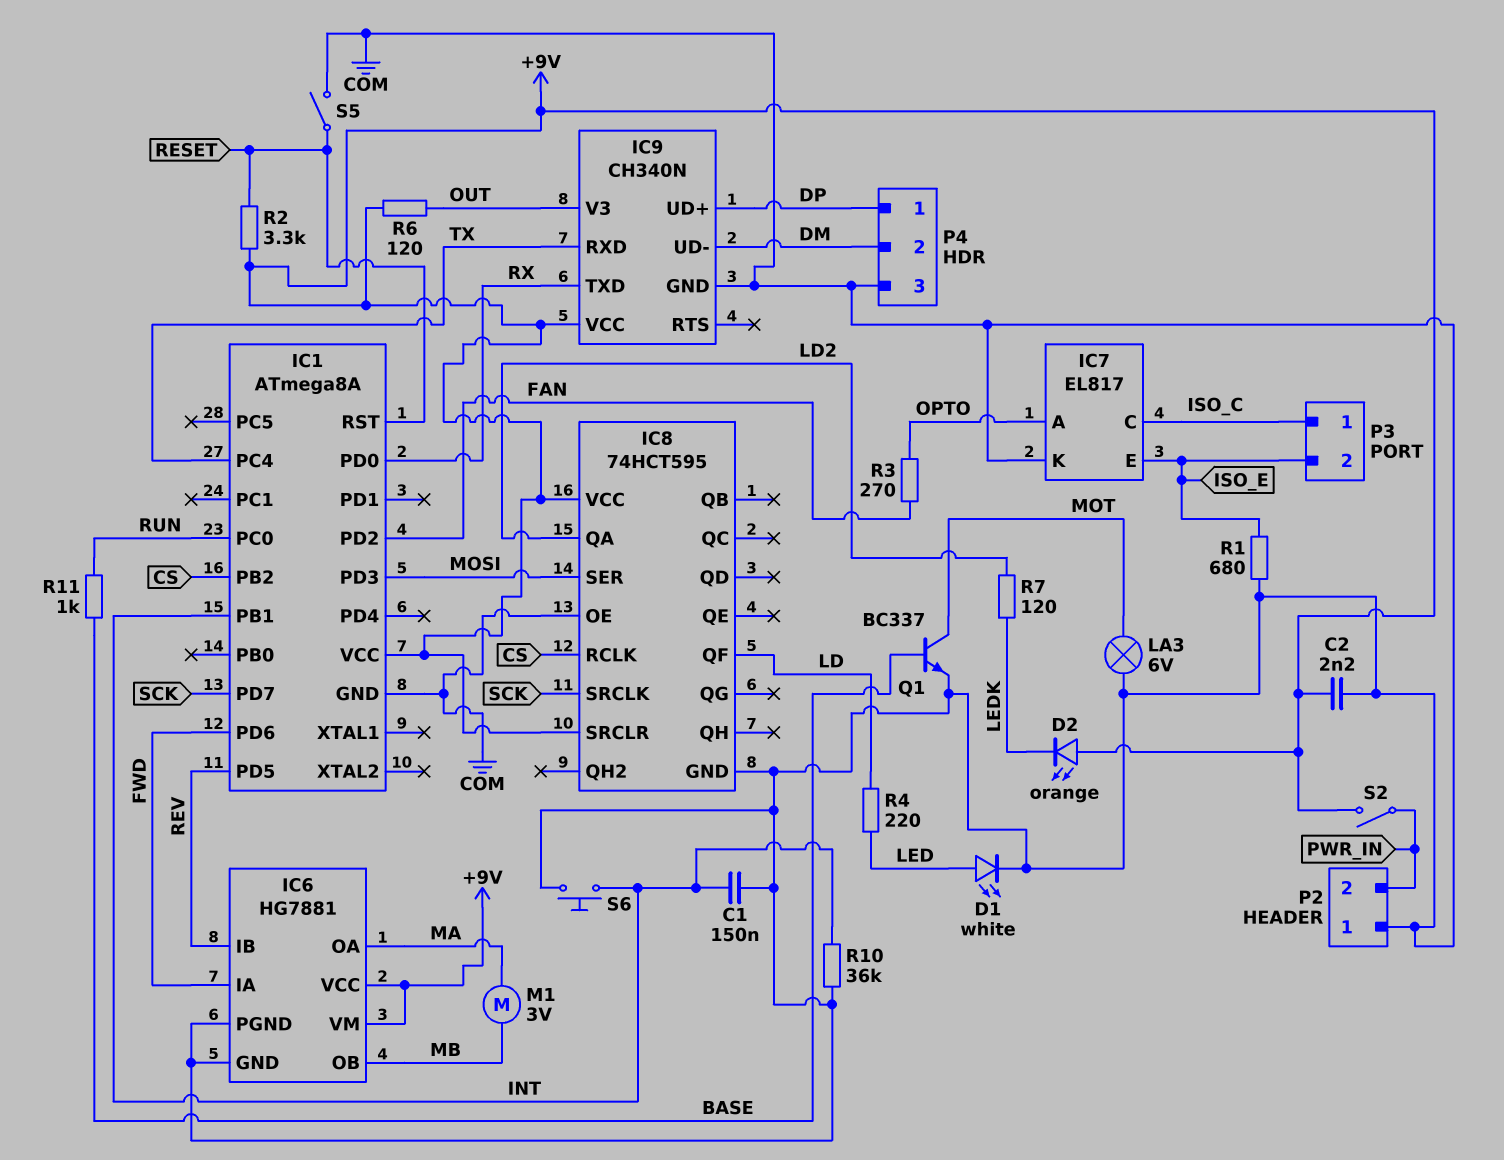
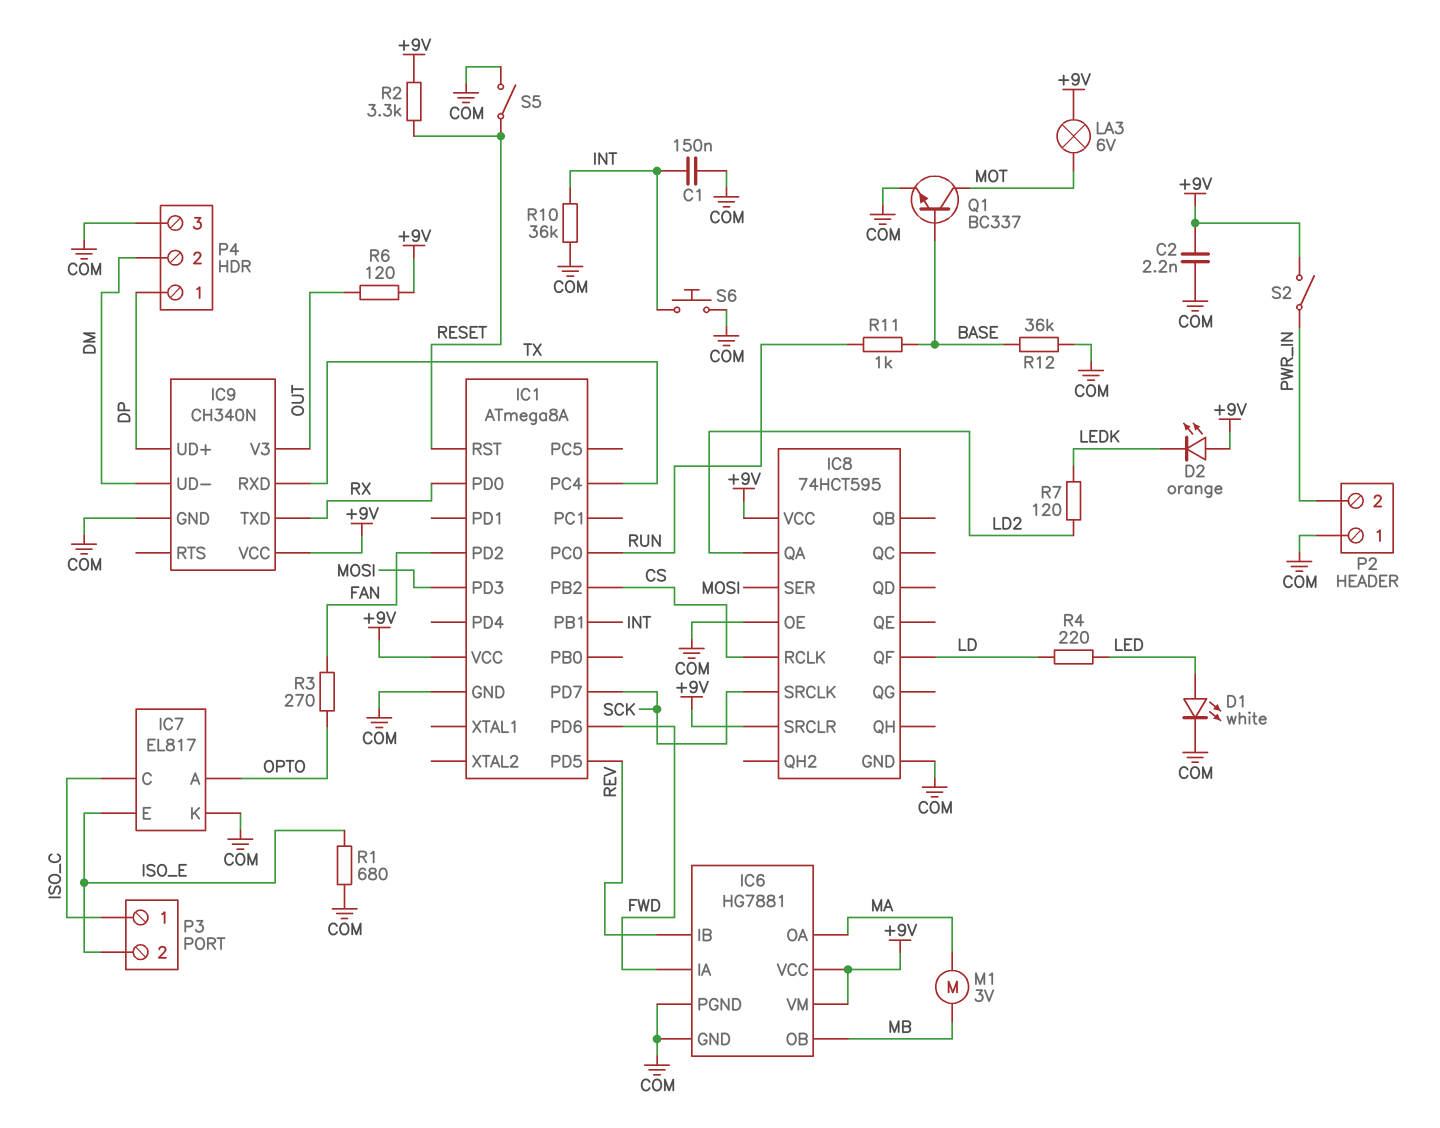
LA3: lamp 6V (COM, MOT) -> lamp 6V (+9V, MOT)
R12: none -> 36k (BASE, COM)

